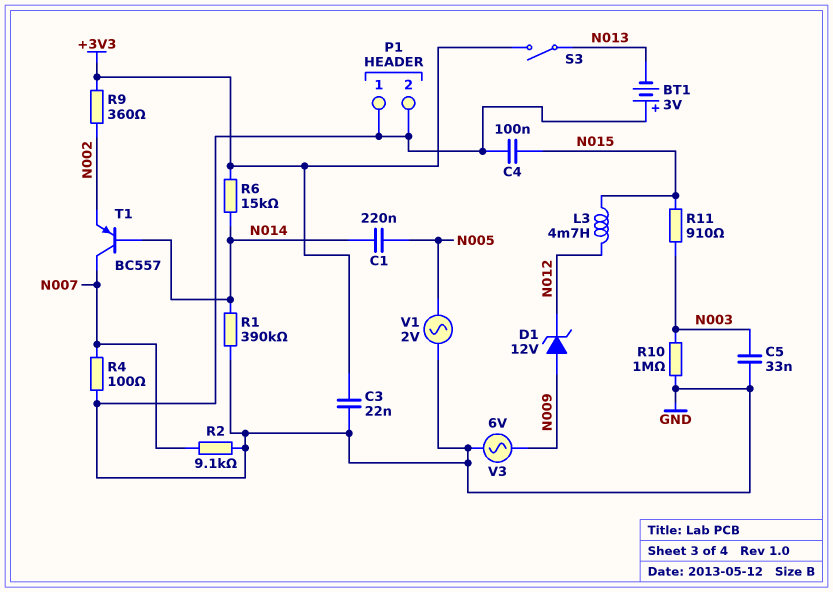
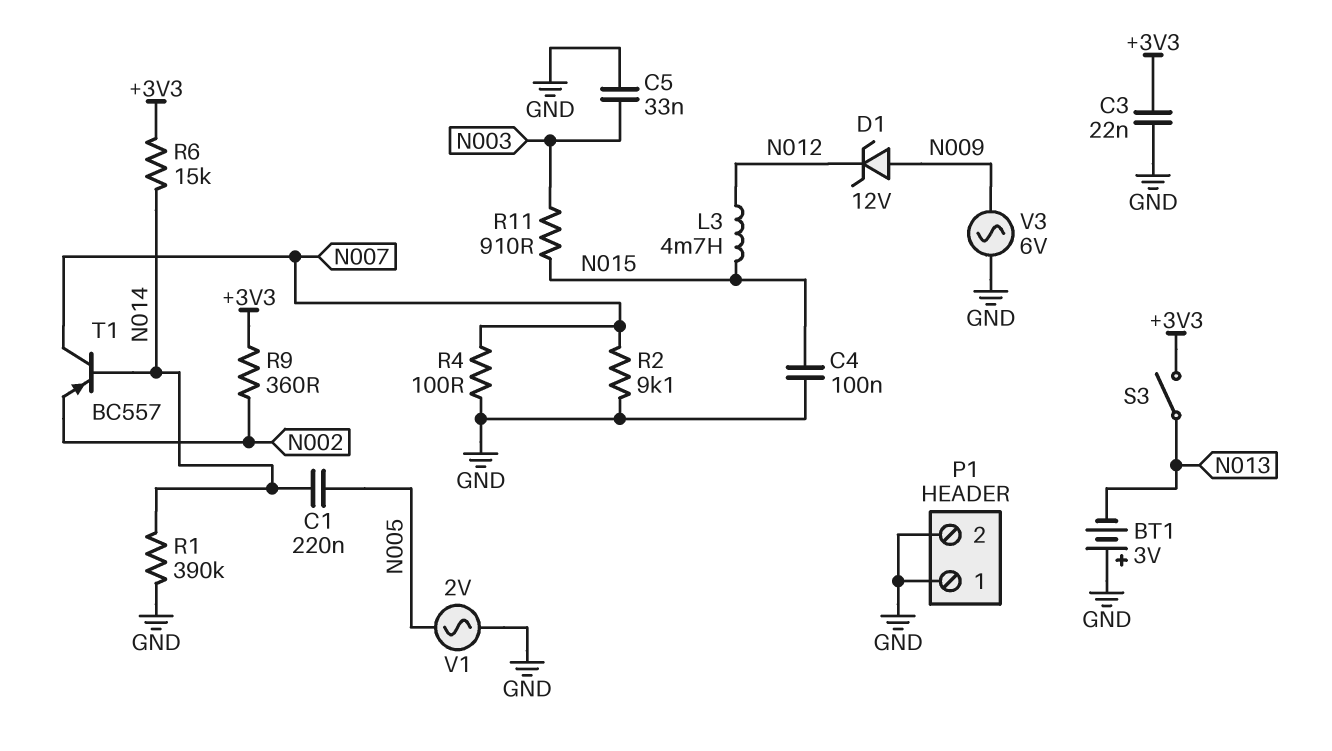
R10: 1M (GND, N003) -> none

